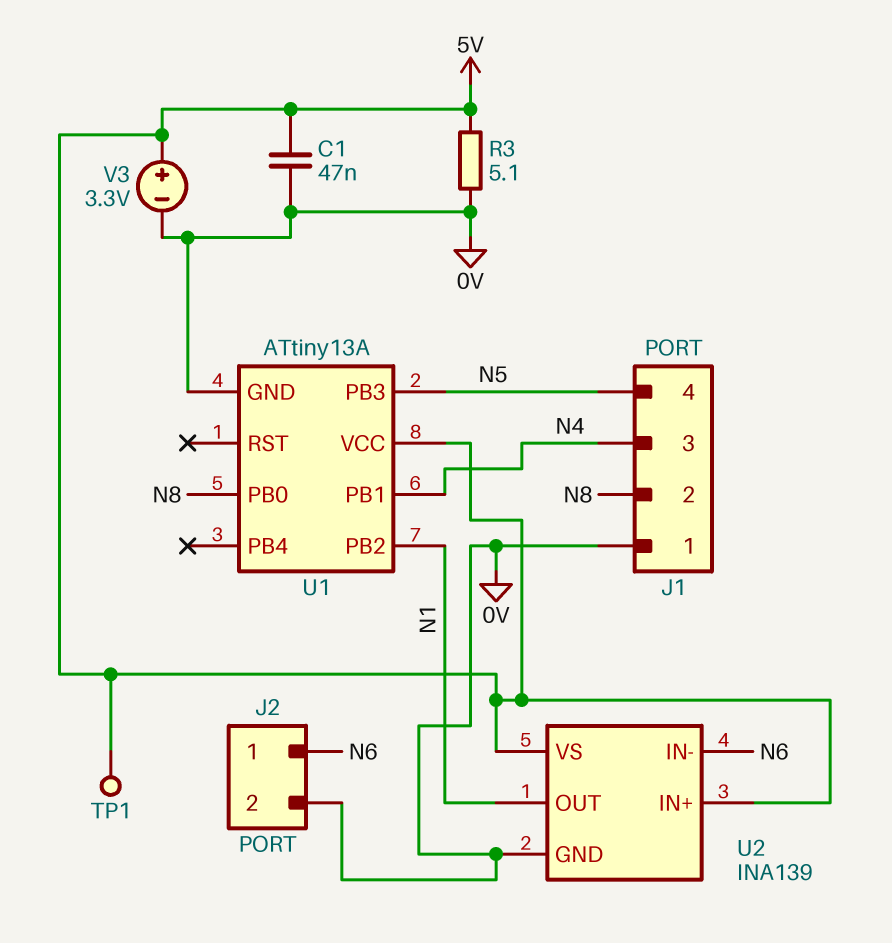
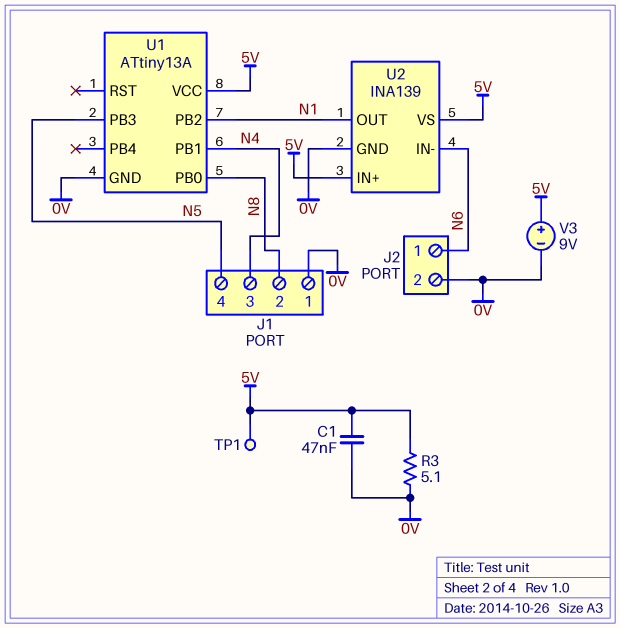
V3: 3.3V (plus 5V, minus 0V) -> 9V (plus 5V, minus 0V)

